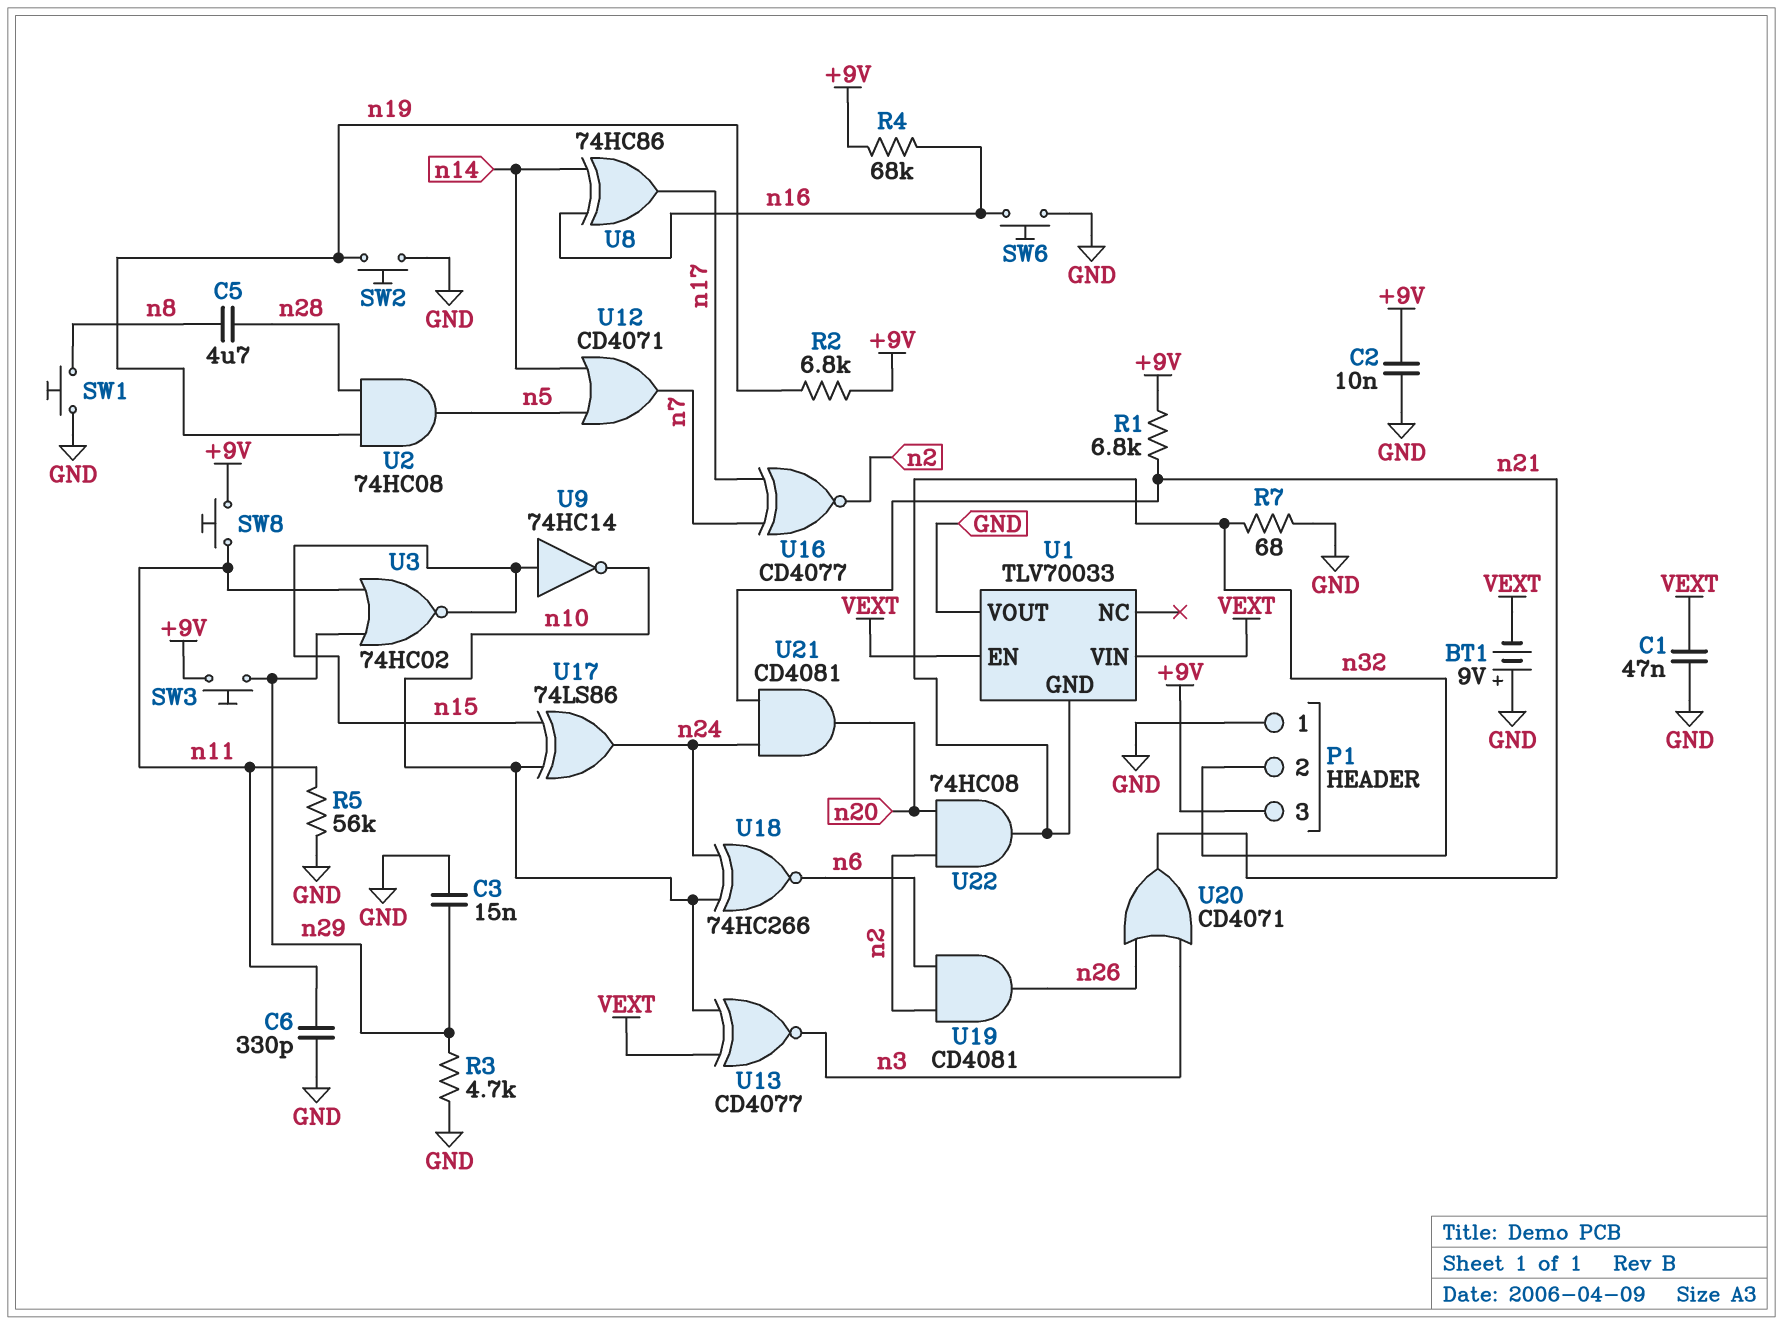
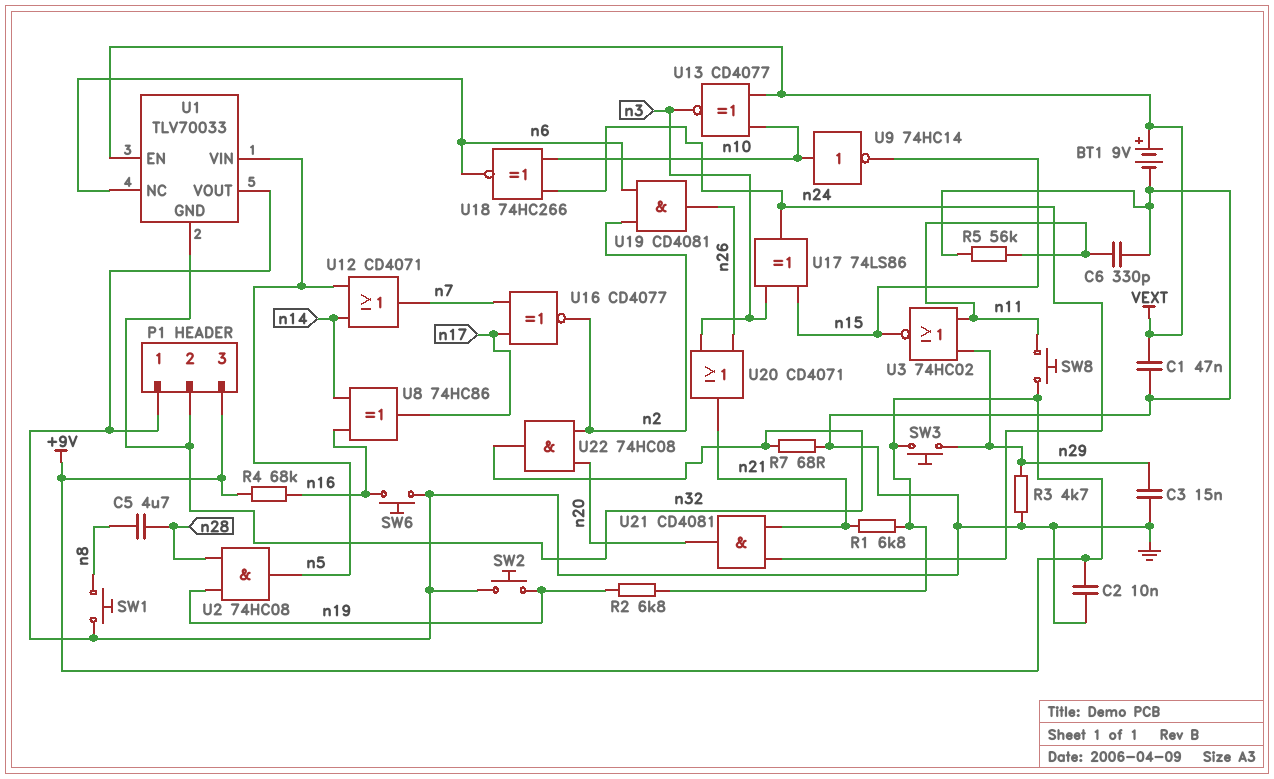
BT1: 9V (plus GND, minus VEXT) -> 9V (plus VEXT, minus GND)
U1 pin NC: none -> n6
U1 pin VIN: VEXT -> n5
U9: NOT 74HC14 (in n15, out n10) -> NOT 74HC14 (in n10, out n15)
U17: XOR 74LS86 (in n10, in n15, out n24) -> XOR 74LS86 (in n3, in n15, out n24)

